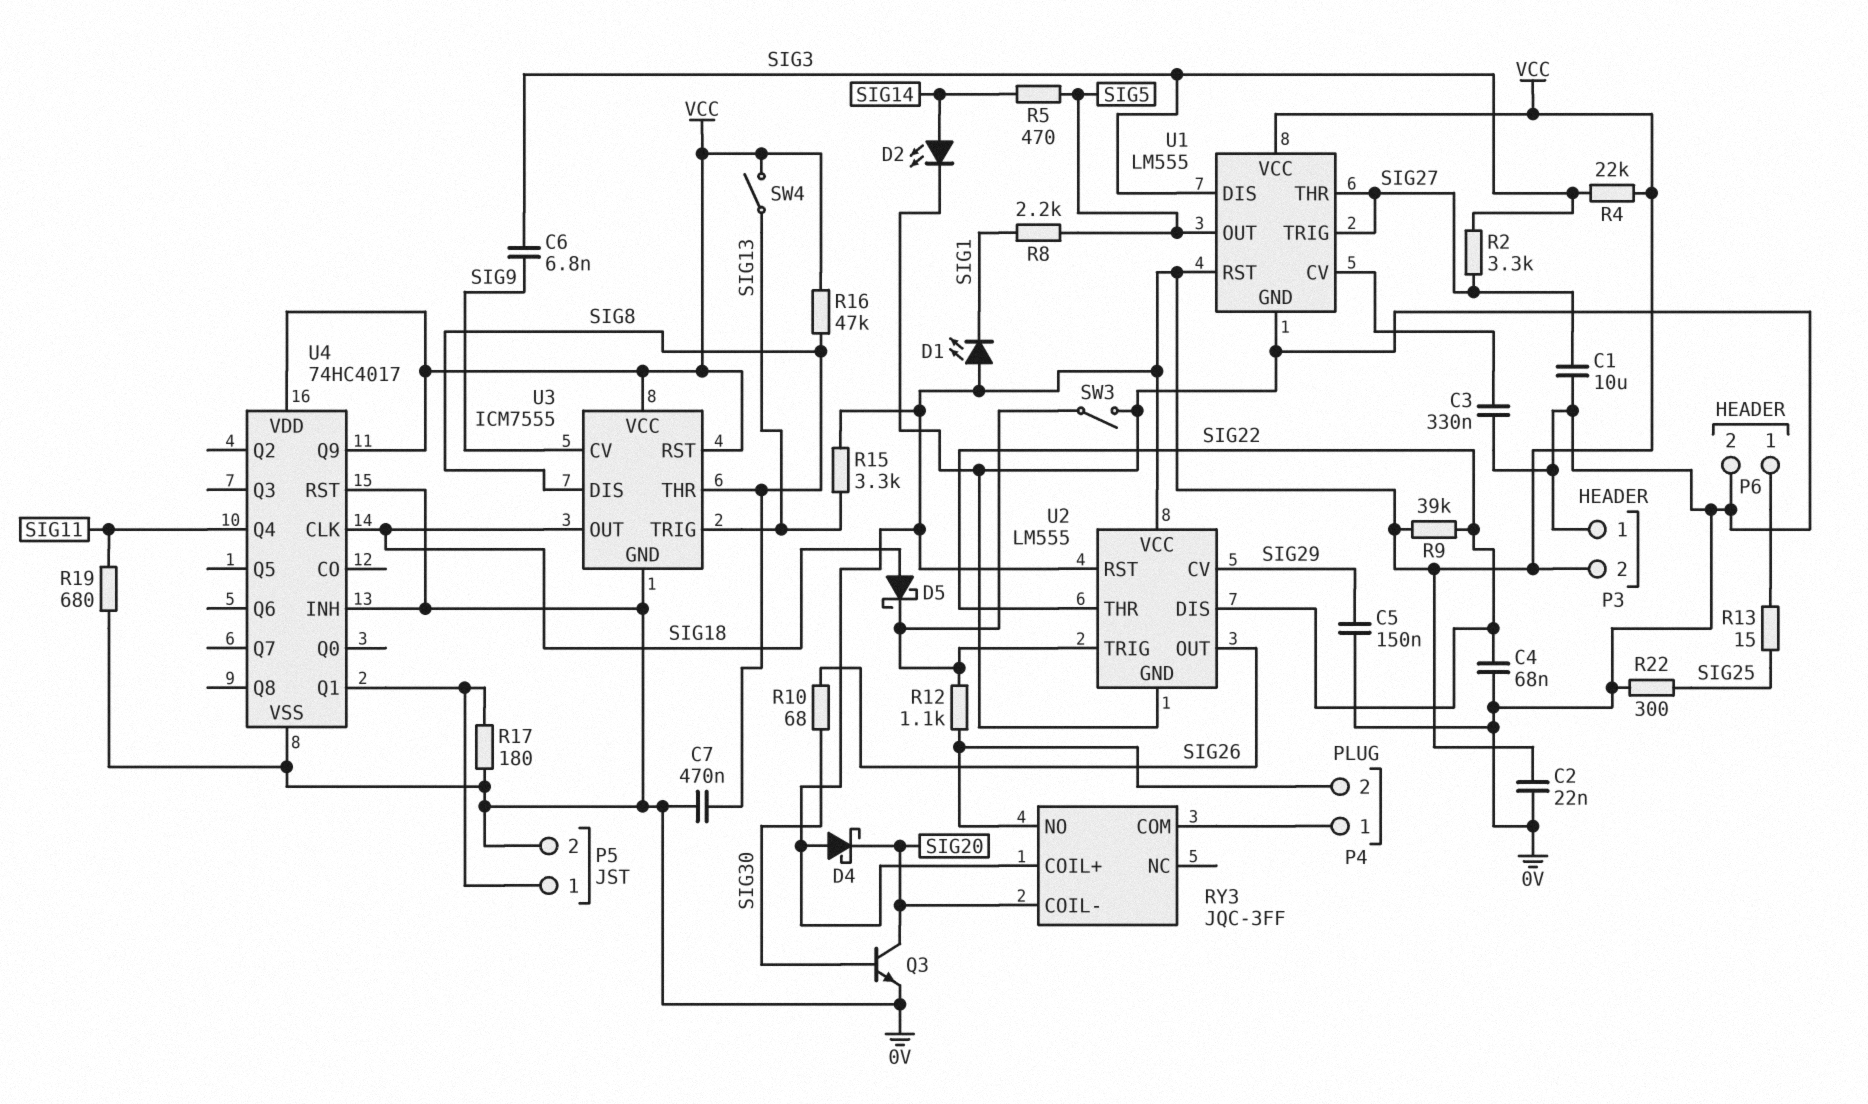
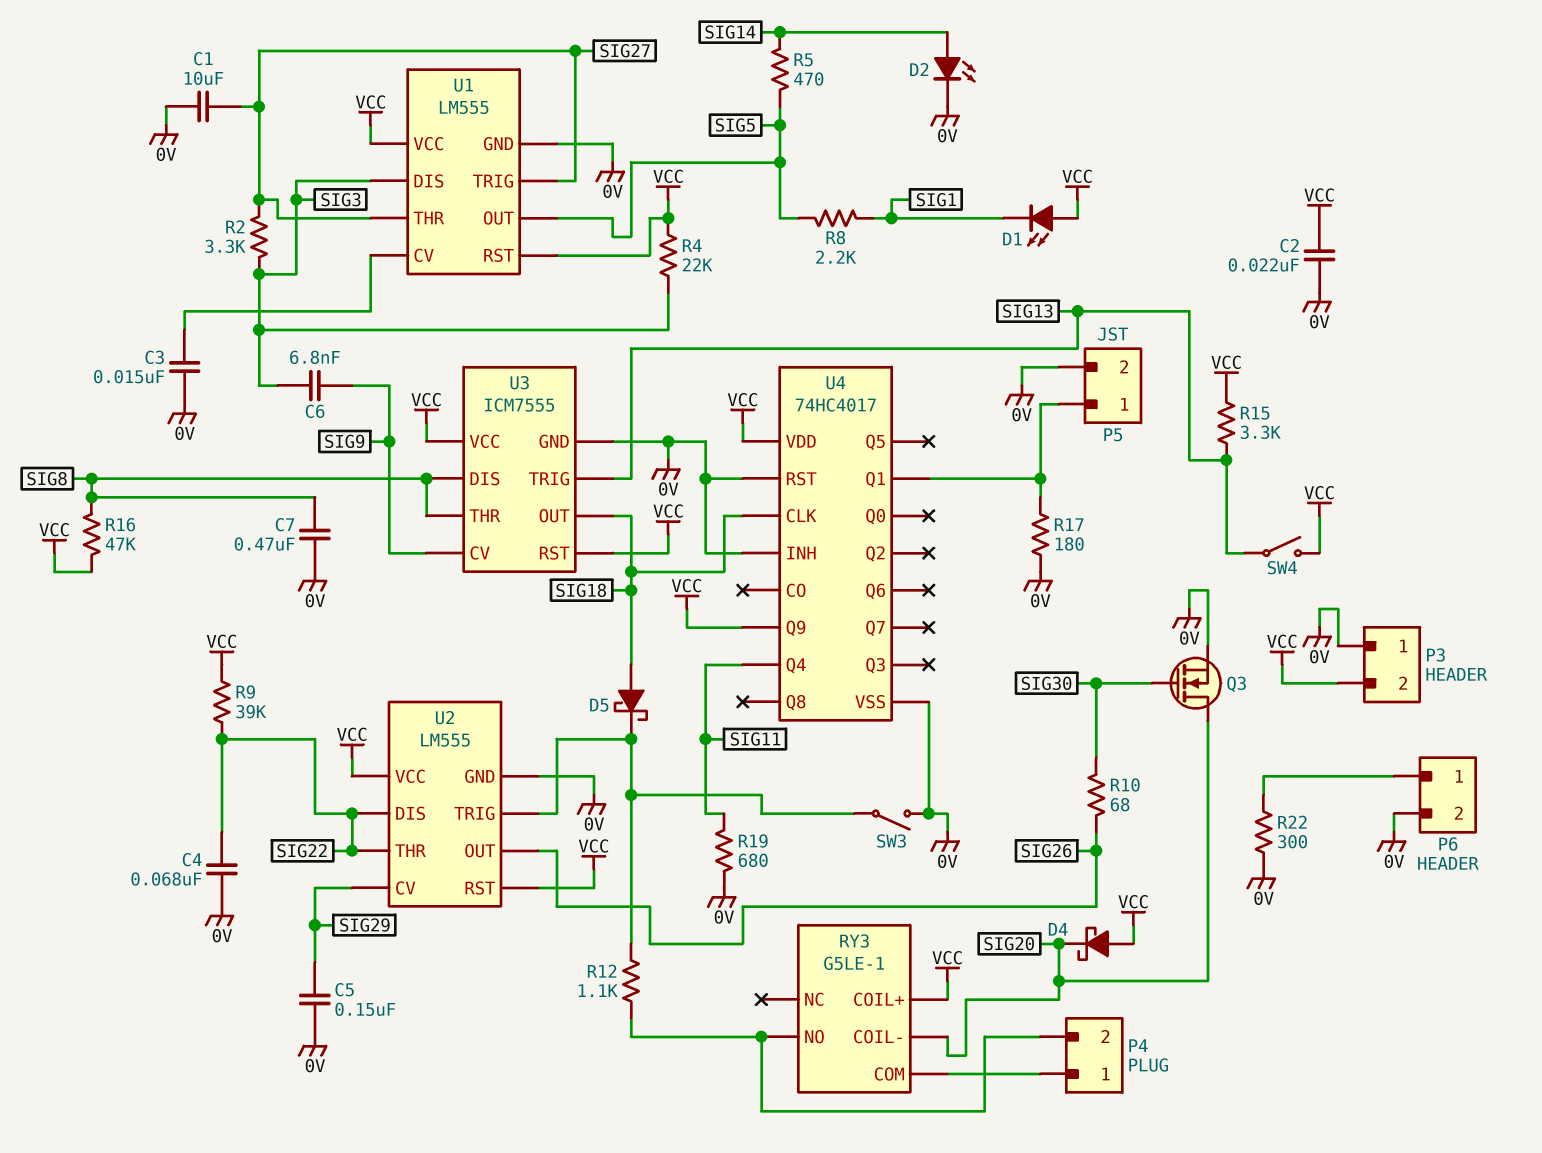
C3: 330nF (0V, U1/CV) -> 15nF (0V, U1/CV)
Q3: NPN (B SIG30, C SIG20, E 0V) -> NMOS (G SIG30, D SIG20, S 0V)
R13: 15 (P6/1, SIG25) -> none
R22: 300 (0V, SIG25) -> 300 (0V, P6/1)
RY3: JQC-3FF -> G5LE-1

